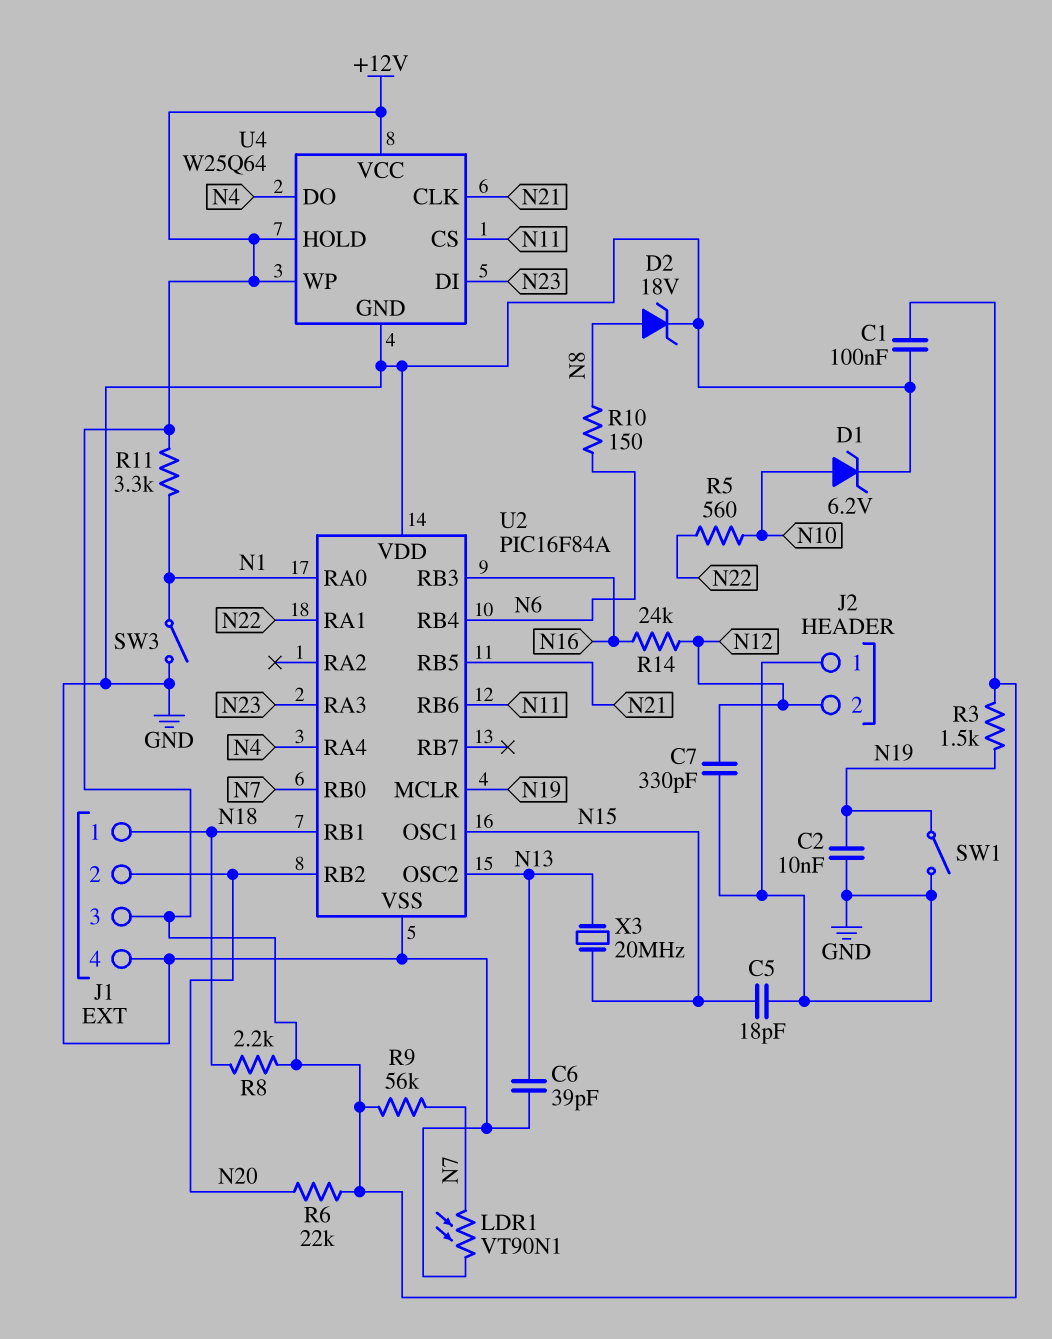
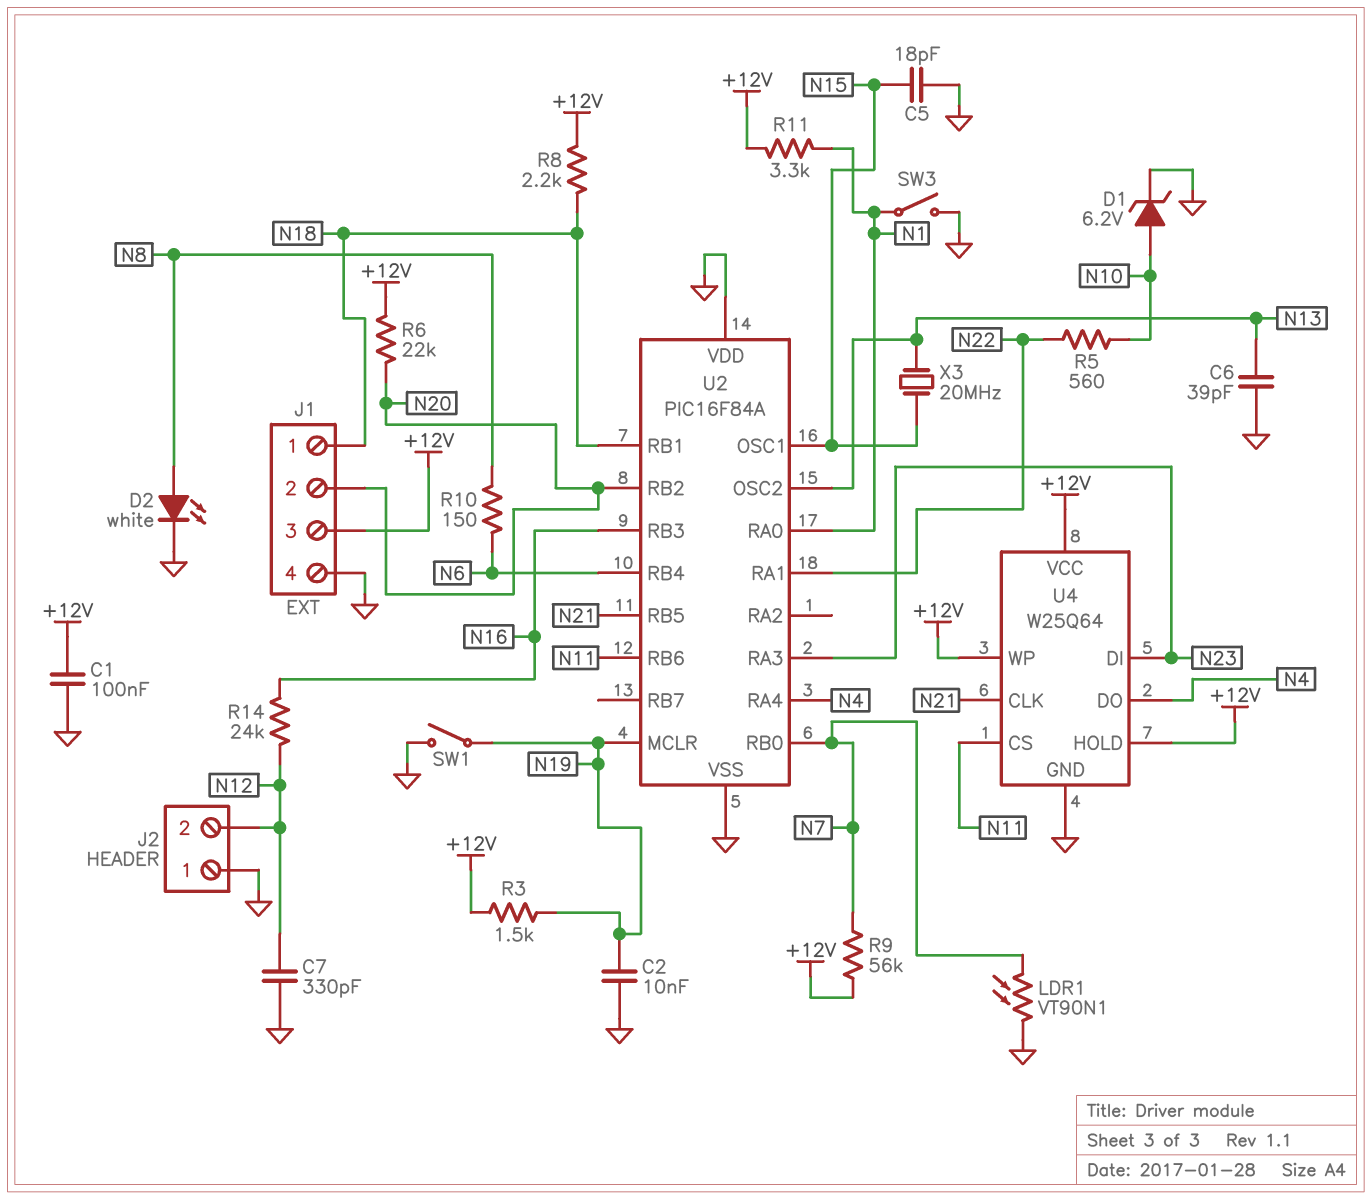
D2: zener 18V (A N8, K GND) -> LED white (A N8, K GND)

